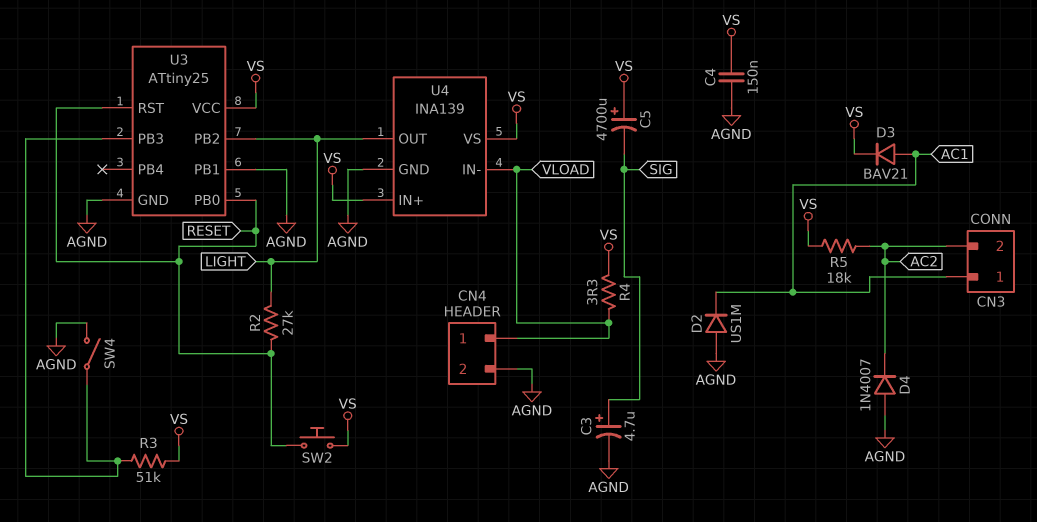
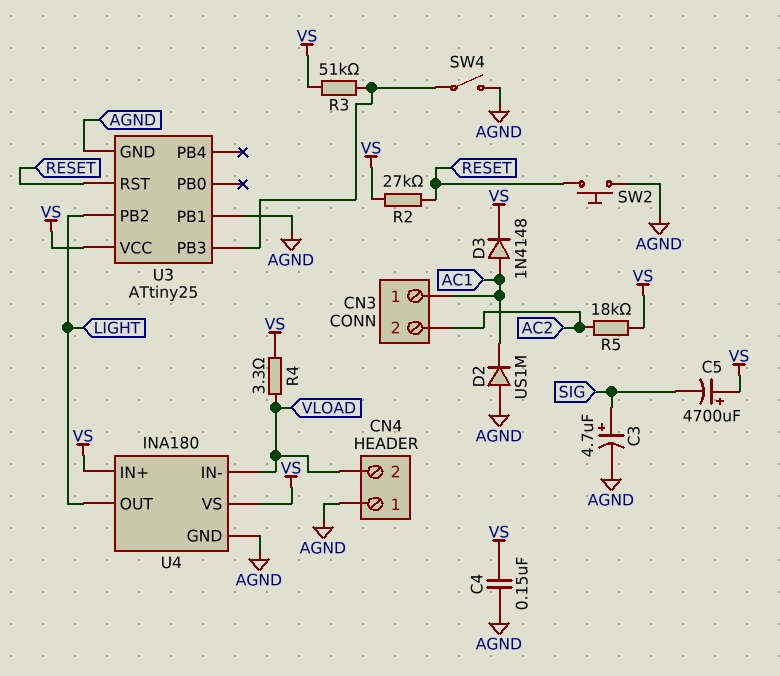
CN4 pin 1: VLOAD -> AGND
CN4 pin 2: AGND -> VLOAD
D3: diode BAV21 (A AC1, K VS) -> diode 1N4148 (A AC1, K VS)
D4: diode 1N4007 (A AGND, K AC2) -> none
R2: 27k (LIGHT, RESET) -> 27k (RESET, VS)
SW2: button (RESET, VS) -> button (AGND, RESET)
U3 pin PB0: RESET -> none
U4: INA139 -> INA180

